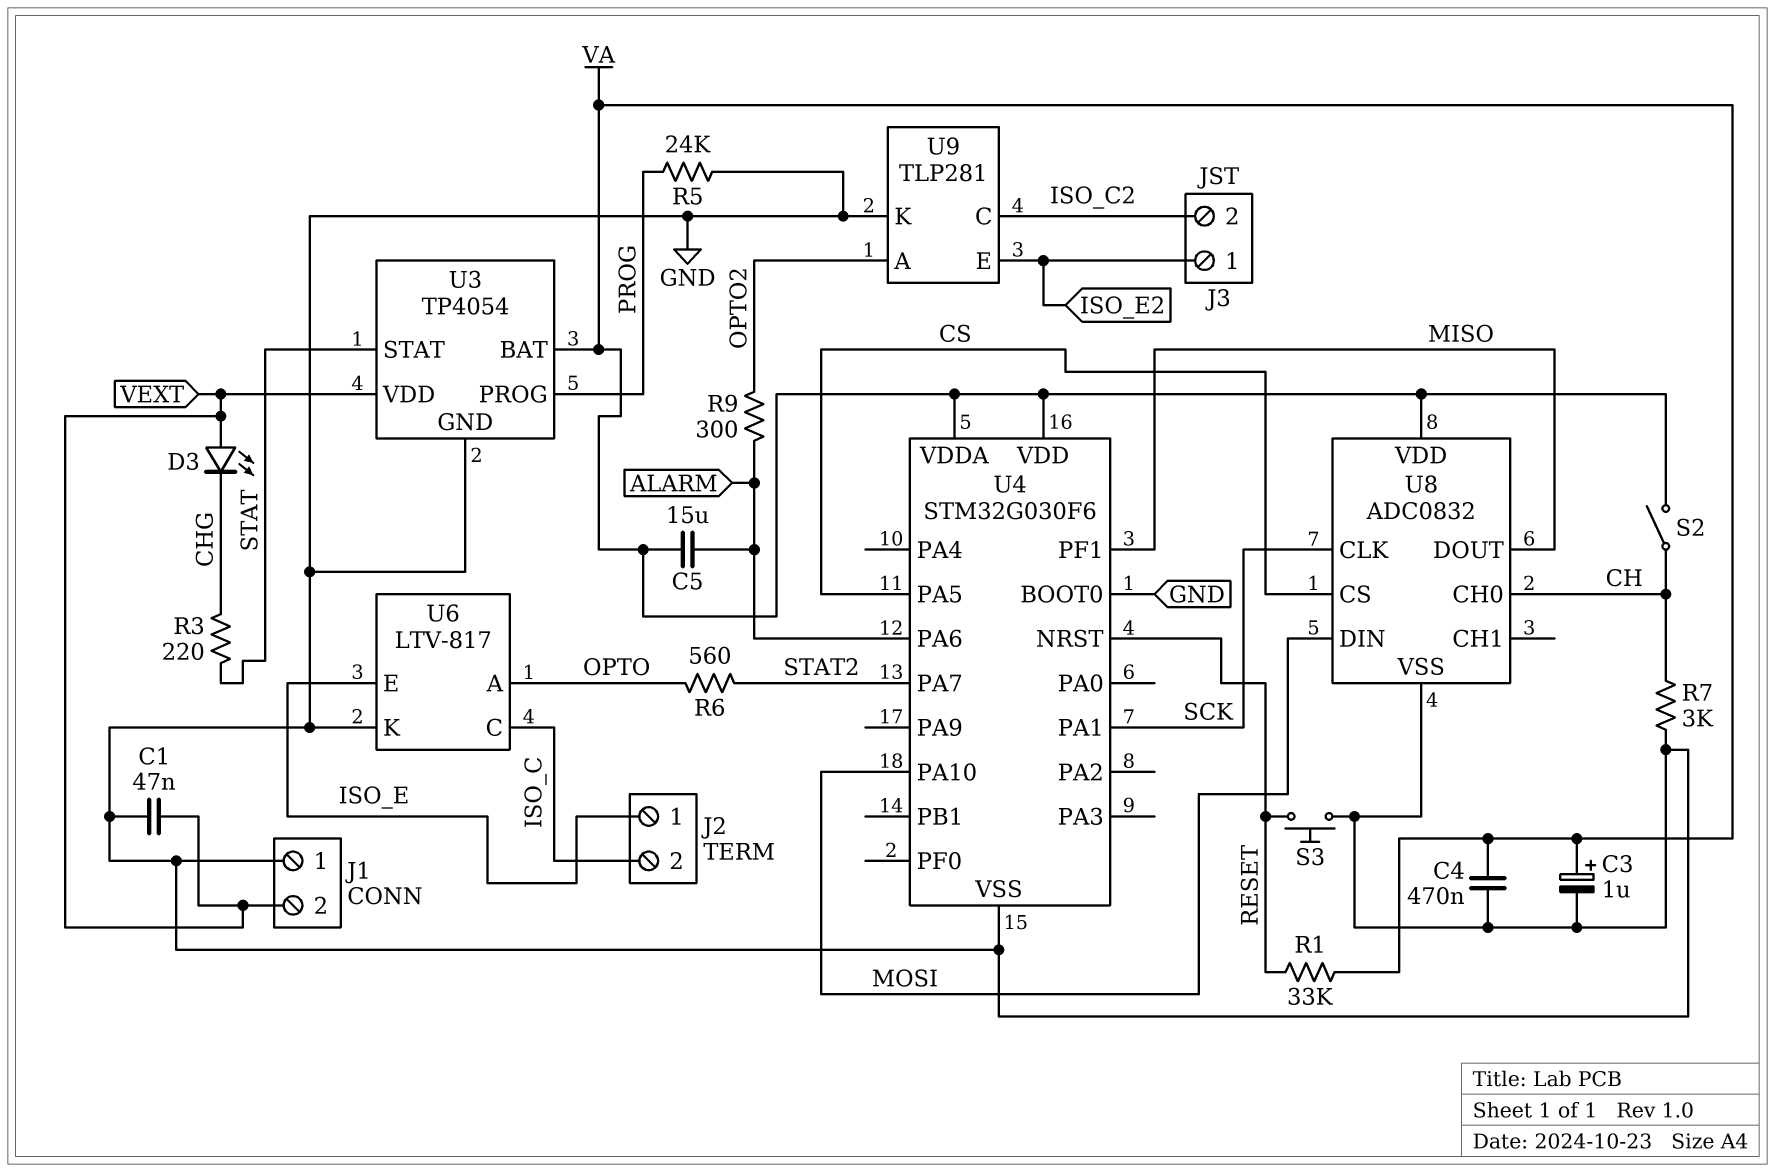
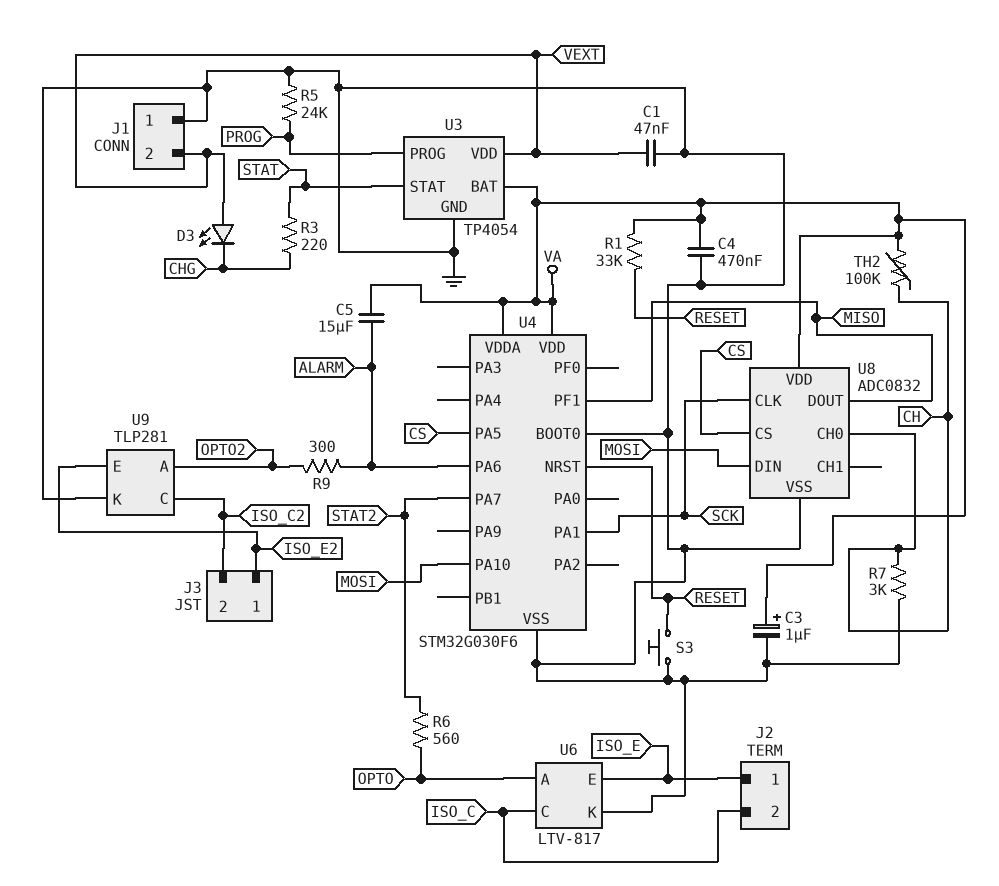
S2: switch (CH, VA) -> none
TH2: none -> 100k (CH, VA)

